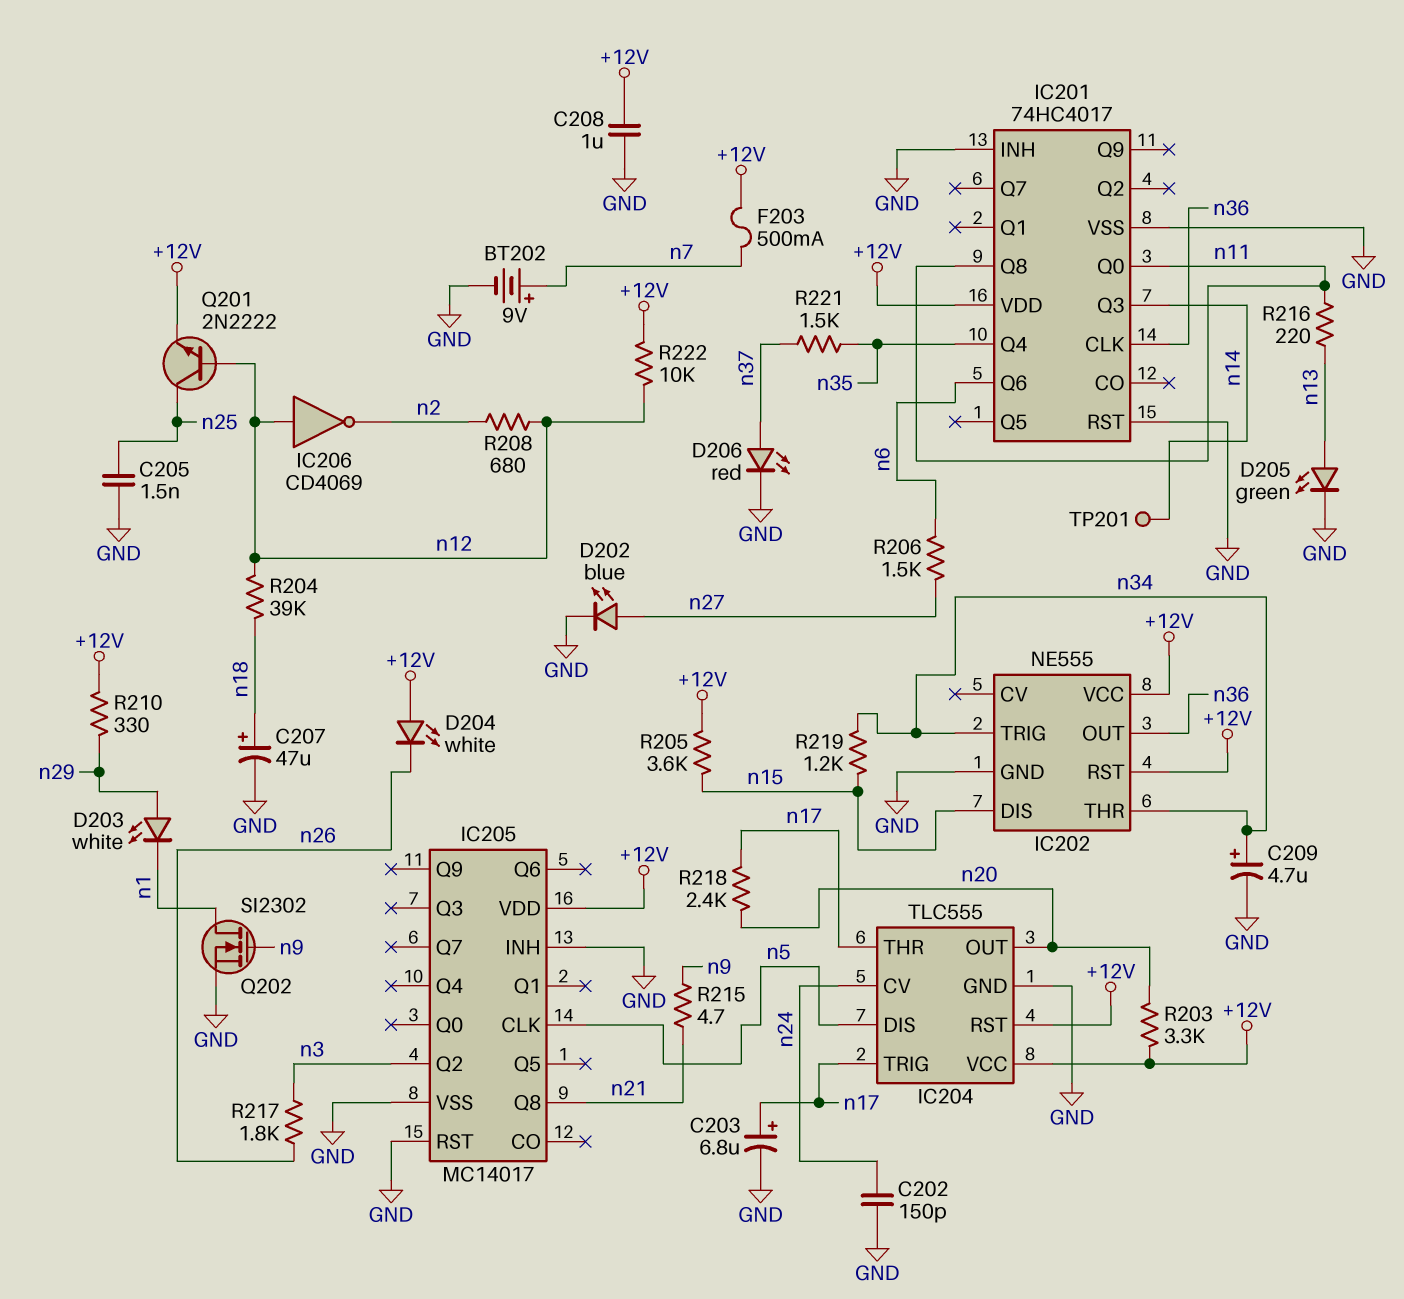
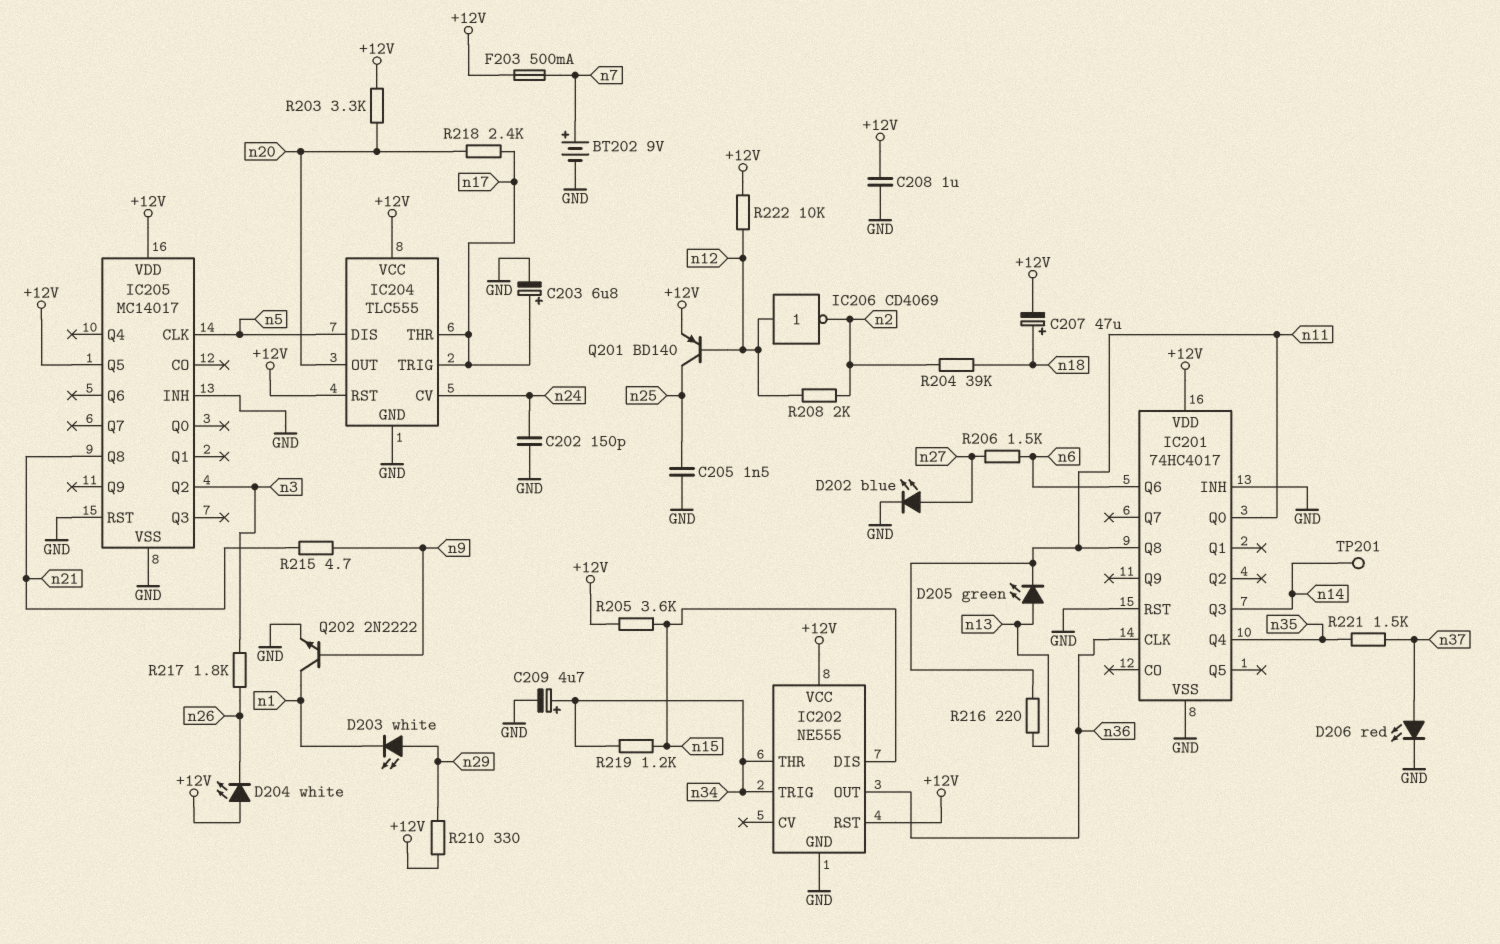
C207: 47uF (plus n18, minus GND) -> 47uF (plus n18, minus +12V)
D205: LED green (A n13, K GND) -> LED green (A n13, K n11)
IC205 pin Q5: none -> +12V
Q201: NPN 2N2222 (B n12, C n25, E +12V) -> PNP BD140 (B n12, C n25, E +12V)
Q202: NMOS SI2302 (G n9, D n1, S GND) -> NPN 2N2222 (B n9, C n1, E GND)
R204: 39k (n12, n18) -> 39k (n2, n18)
R208: 680 (n2, n12) -> 2k (n2, n12)

